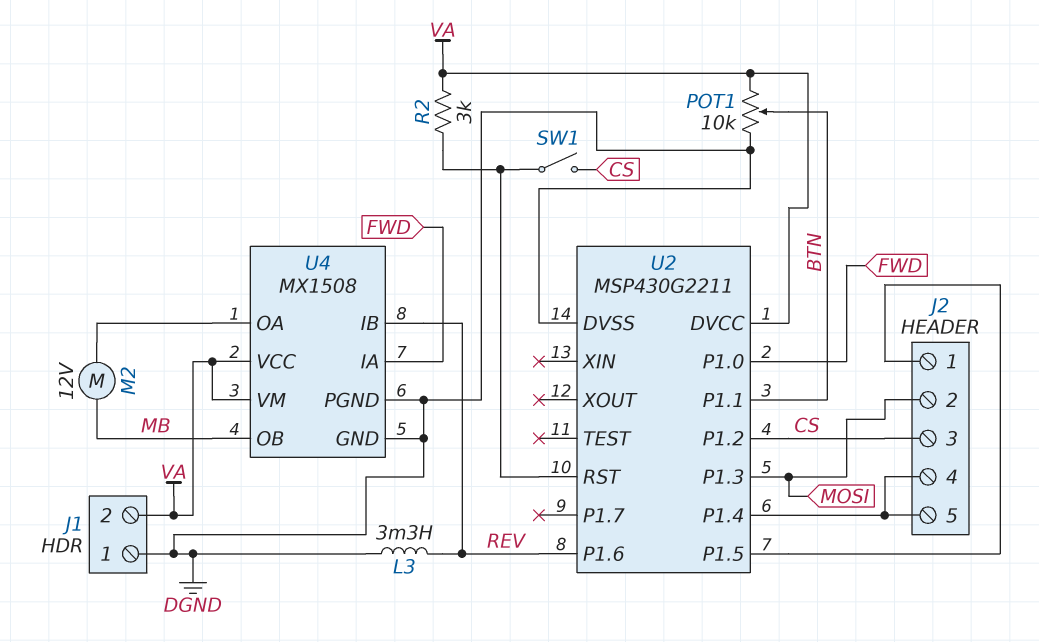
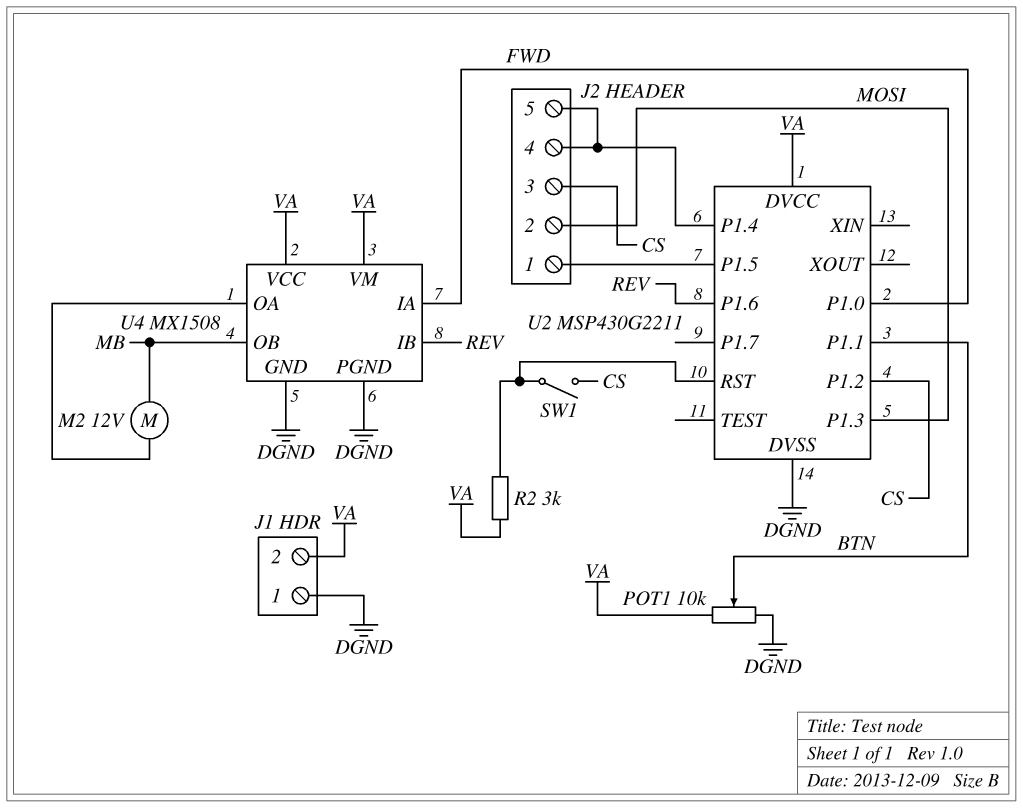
L3: 3.3mH (DGND, REV) -> none

